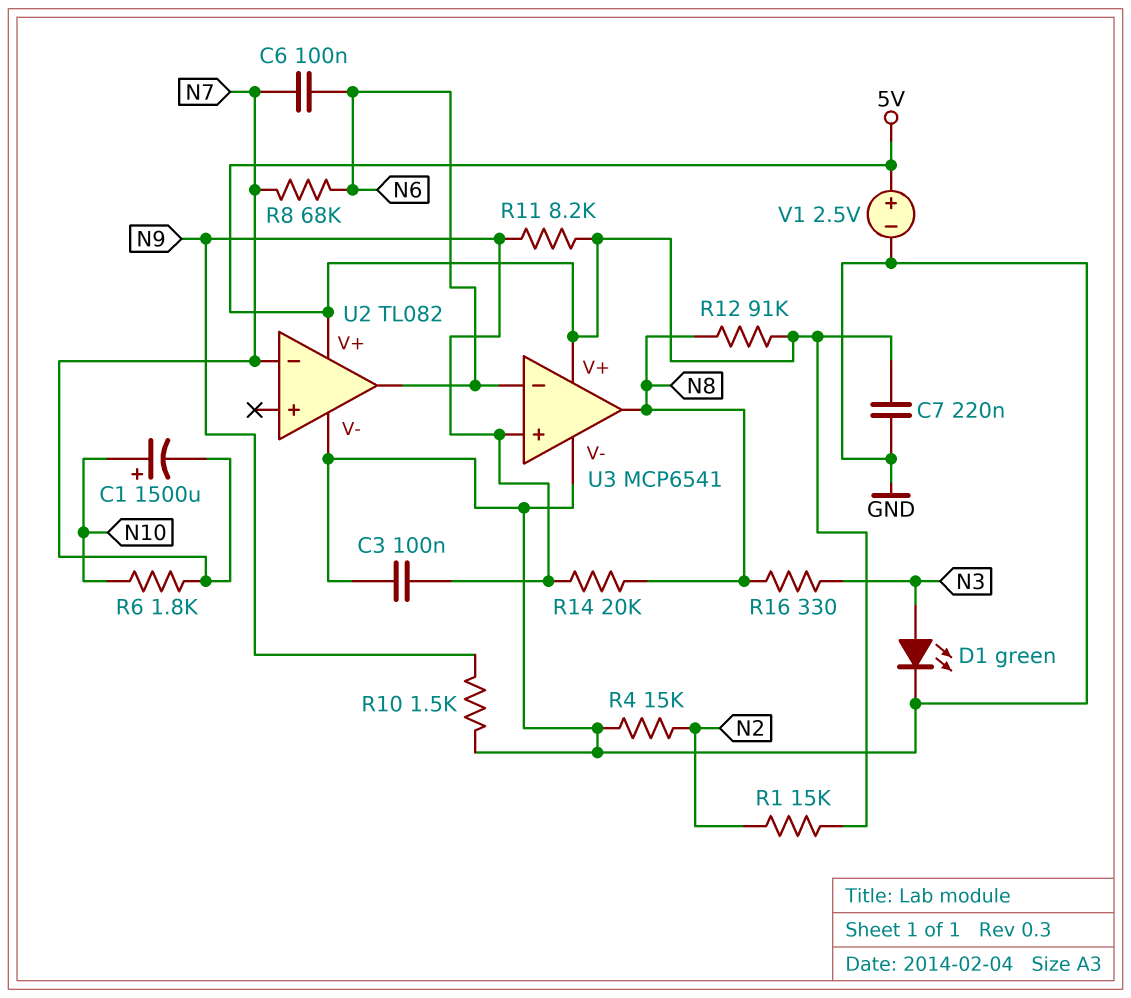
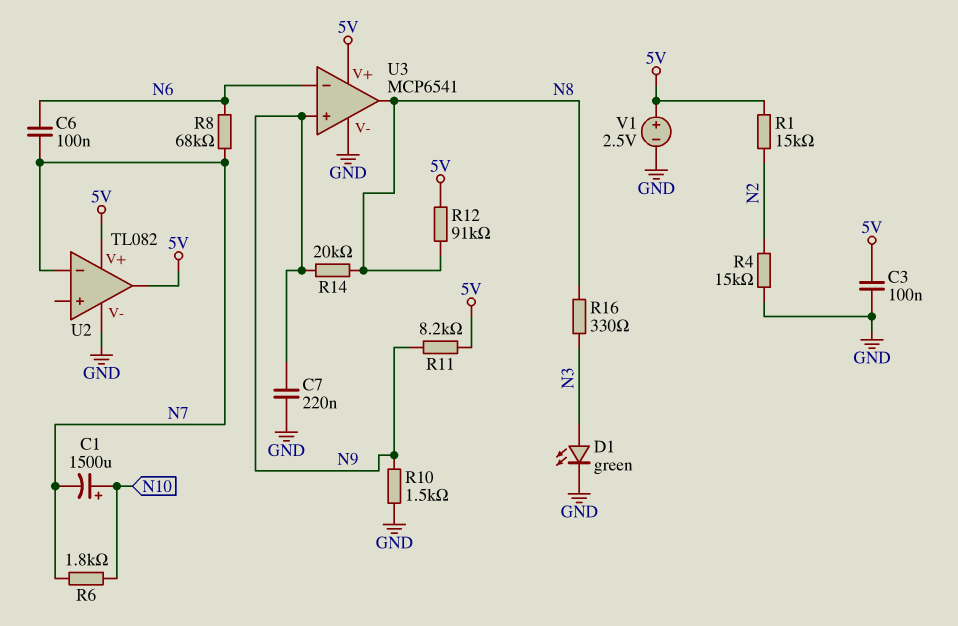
C3: 100nF (GND, N9) -> 100nF (5V, GND)
C7: 220nF (5V, GND) -> 220nF (GND, N9)
U2 pin out: N6 -> 5V

